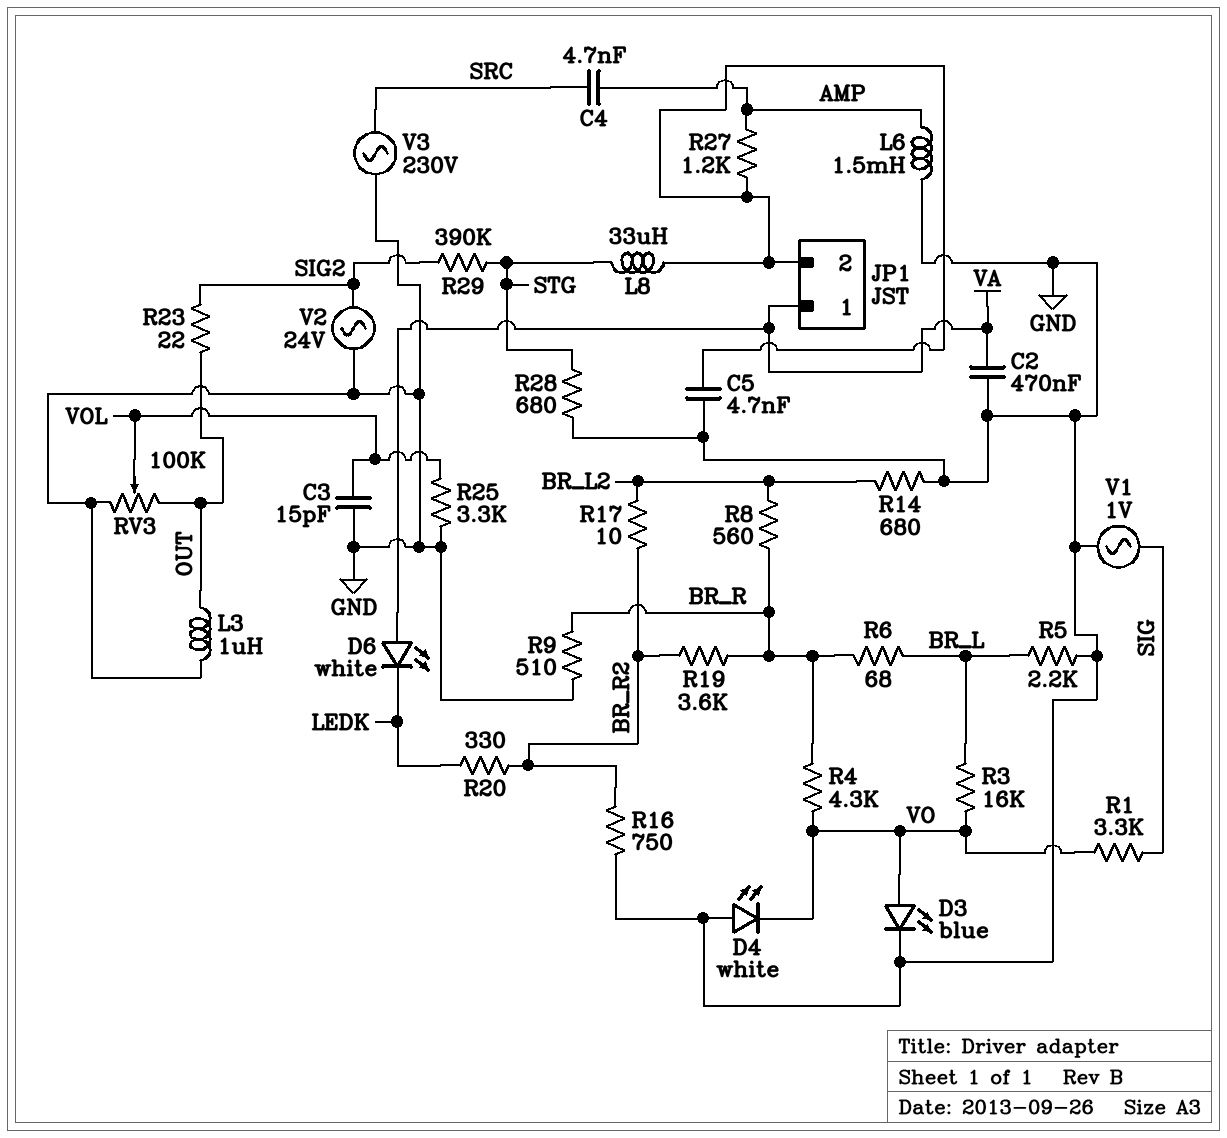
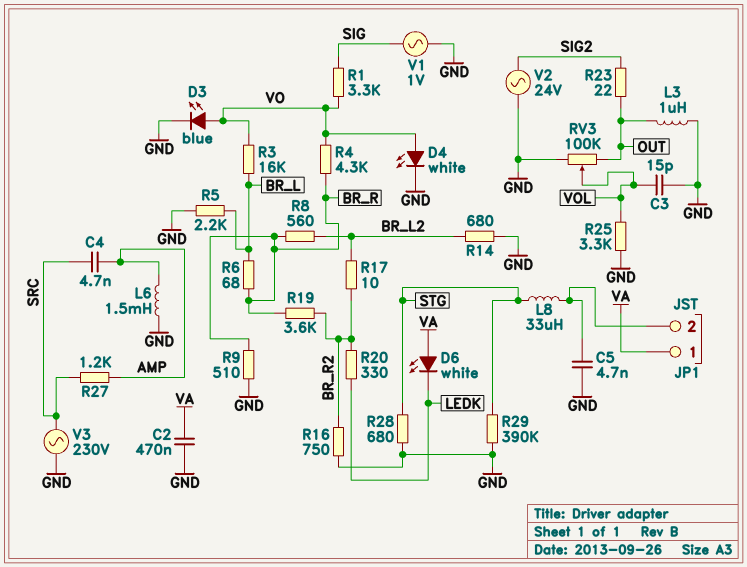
D4: LED white (A GND, K VO) -> LED white (A VO, K GND)
R27: 1.2k (AMP, JP1/2) -> 1.2k (AMP, SRC)
R29: 390k (SIG2, STG) -> 390k (GND, STG)

